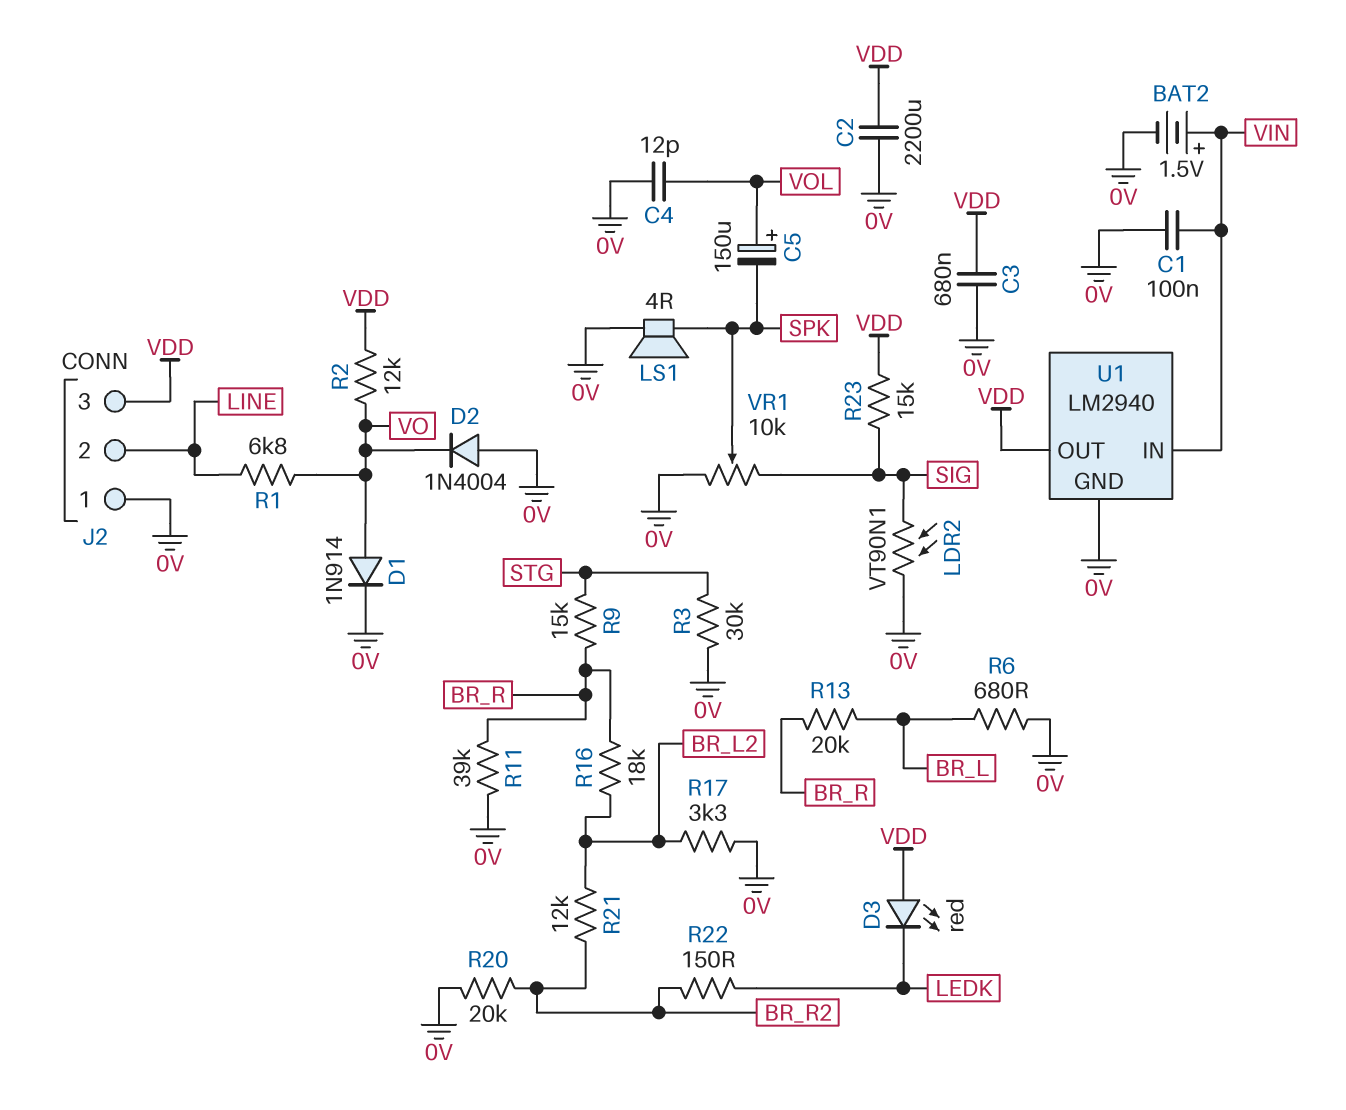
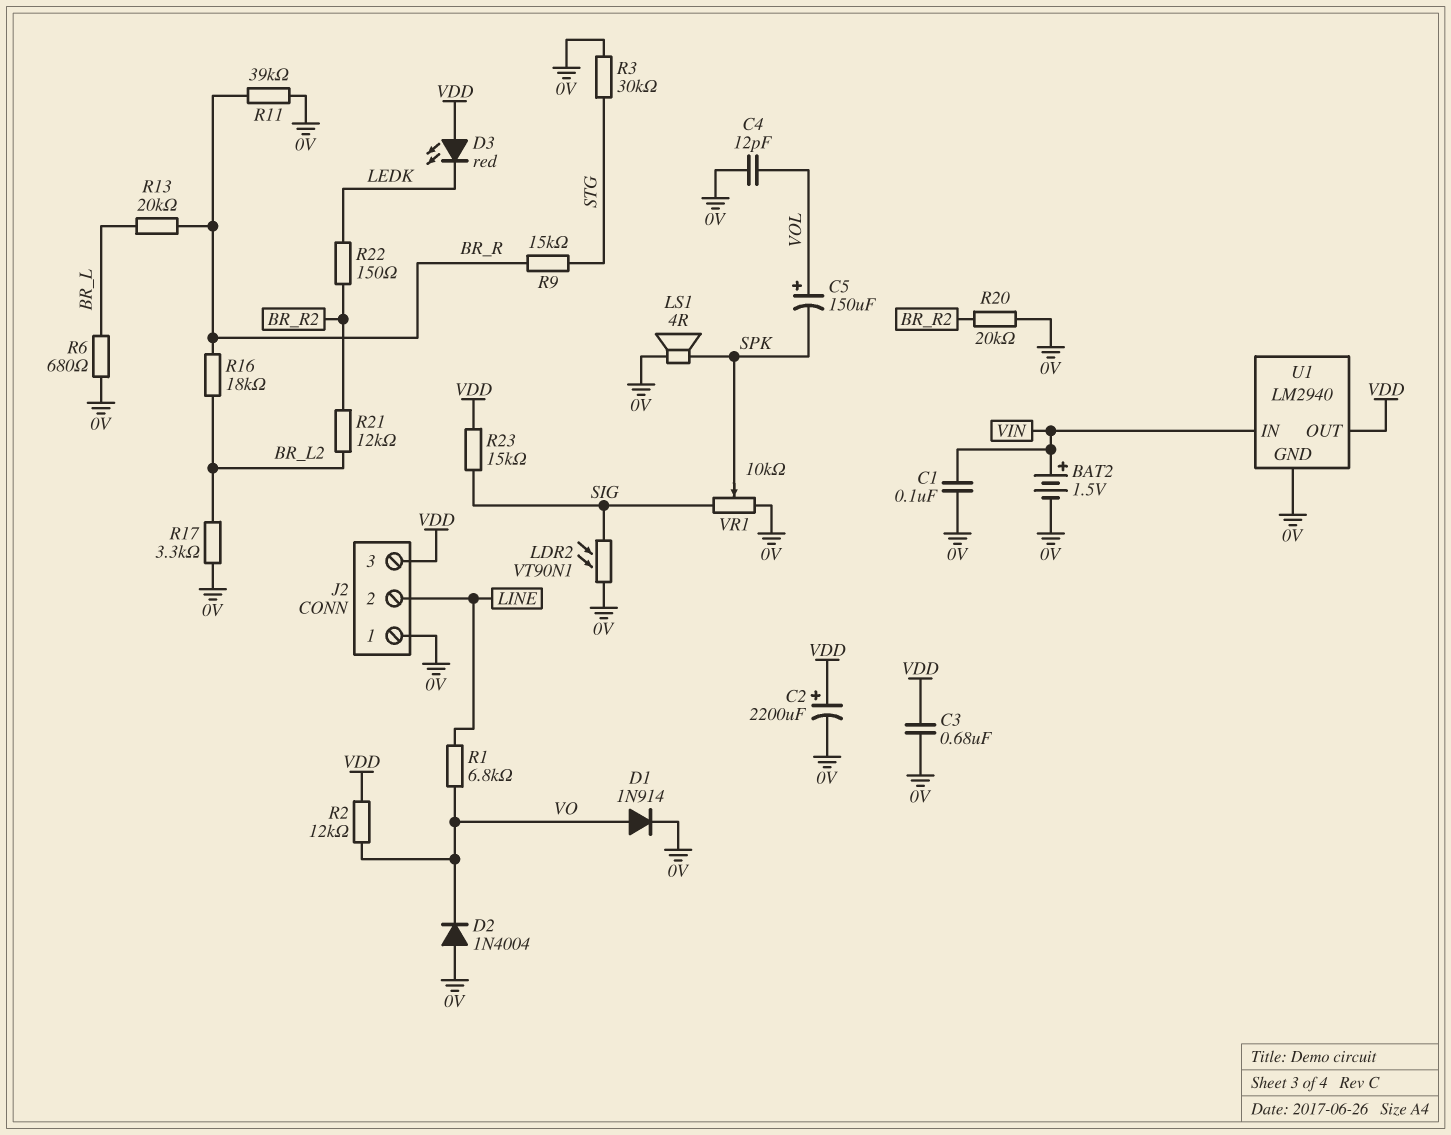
C2: 2200uF (0V, VDD) -> 2200uF (plus VDD, minus 0V)

